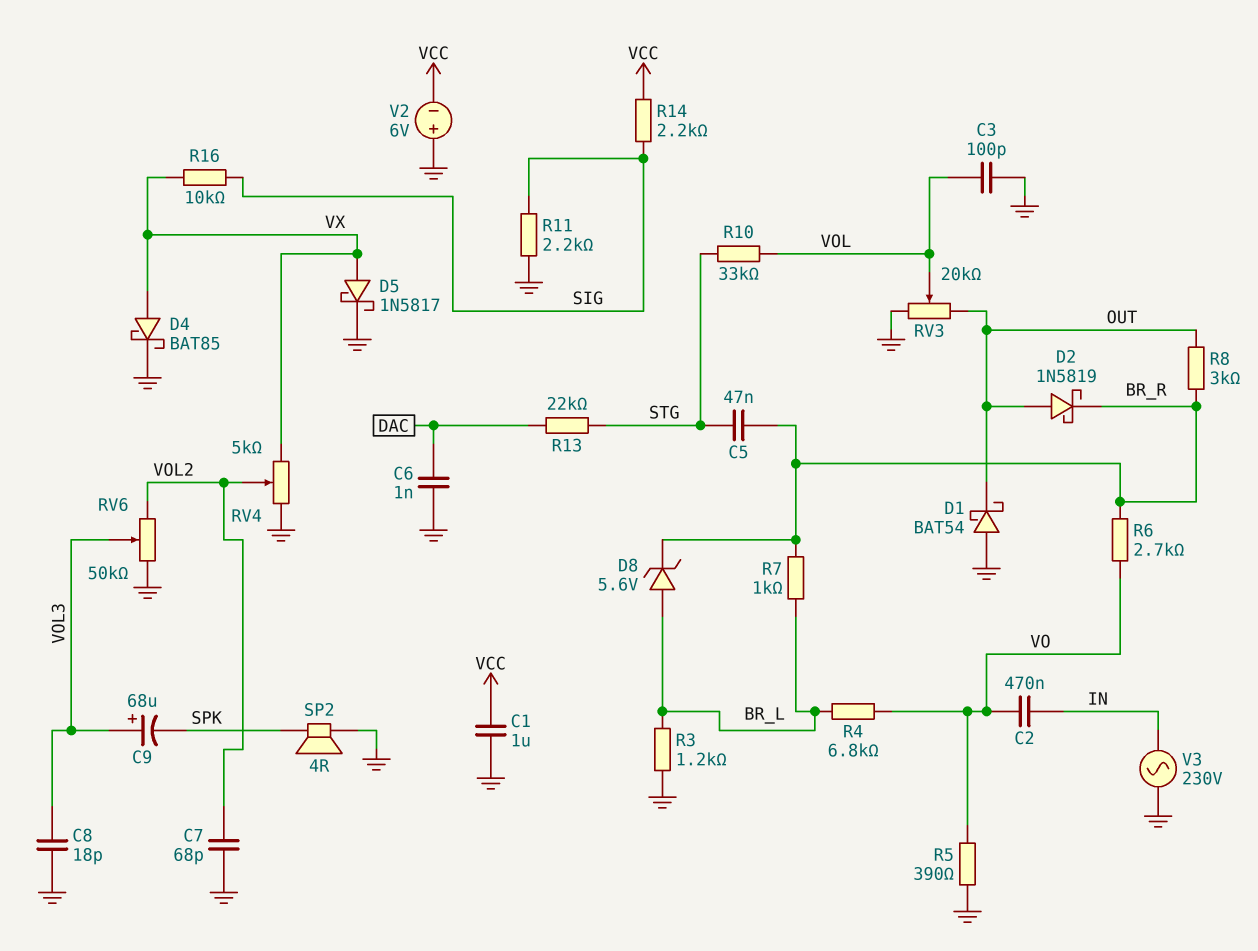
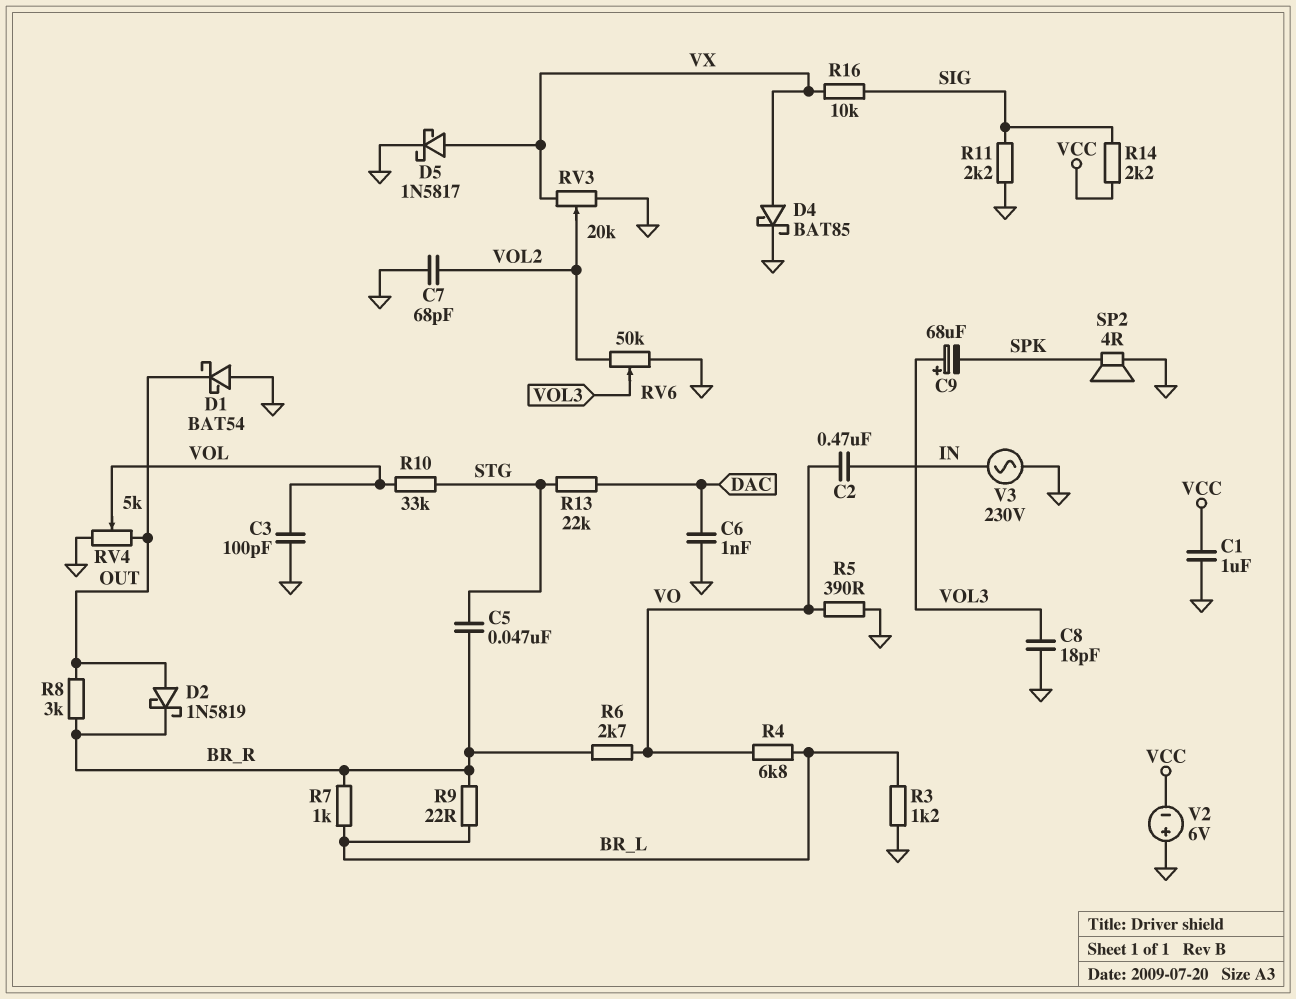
D8: zener 5.6V (A BR_L, K BR_R) -> none
R9: none -> 22 (BR_L, BR_R)
RV3: 20k (GND, OUT, wiper VOL) -> 20k (GND, VX, wiper VOL2)
RV4: 5k (GND, VX, wiper VOL2) -> 5k (GND, OUT, wiper VOL)

